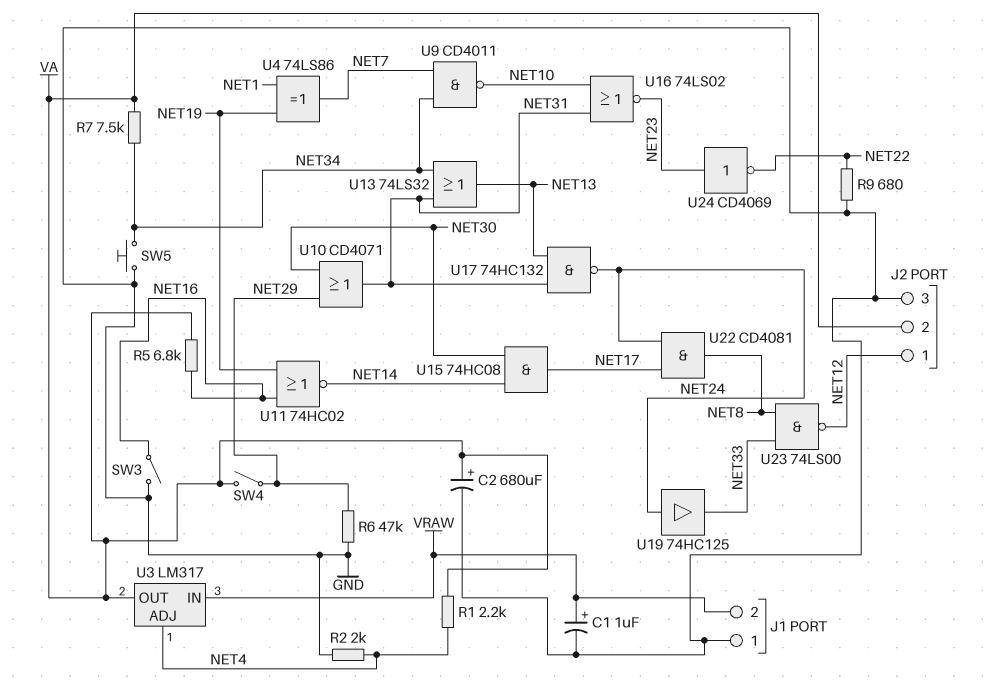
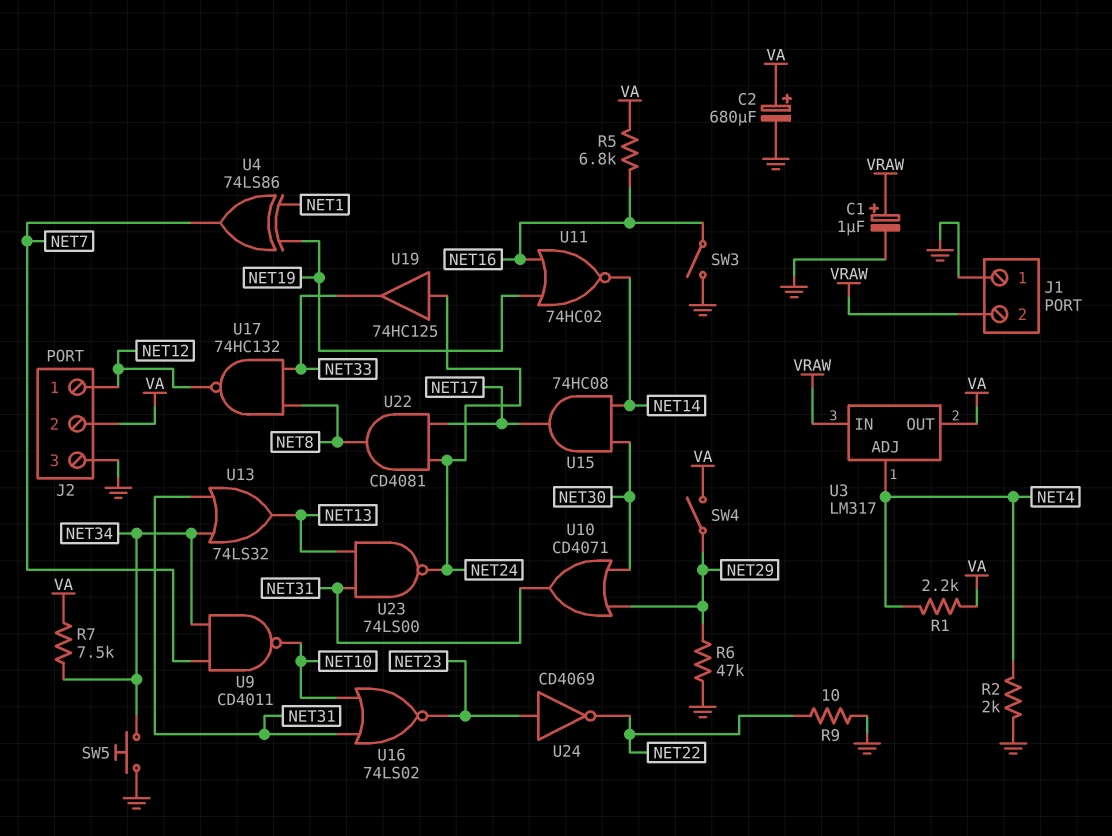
R9: 680 (GND, NET22) -> 10 (GND, NET22)
U17: NAND 74HC132 (in NET13, in NET31, out NET24) -> NAND 74HC132 (in NET8, in NET33, out NET12)
U23: NAND 74LS00 (in NET8, in NET33, out NET12) -> NAND 74LS00 (in NET13, in NET31, out NET24)

